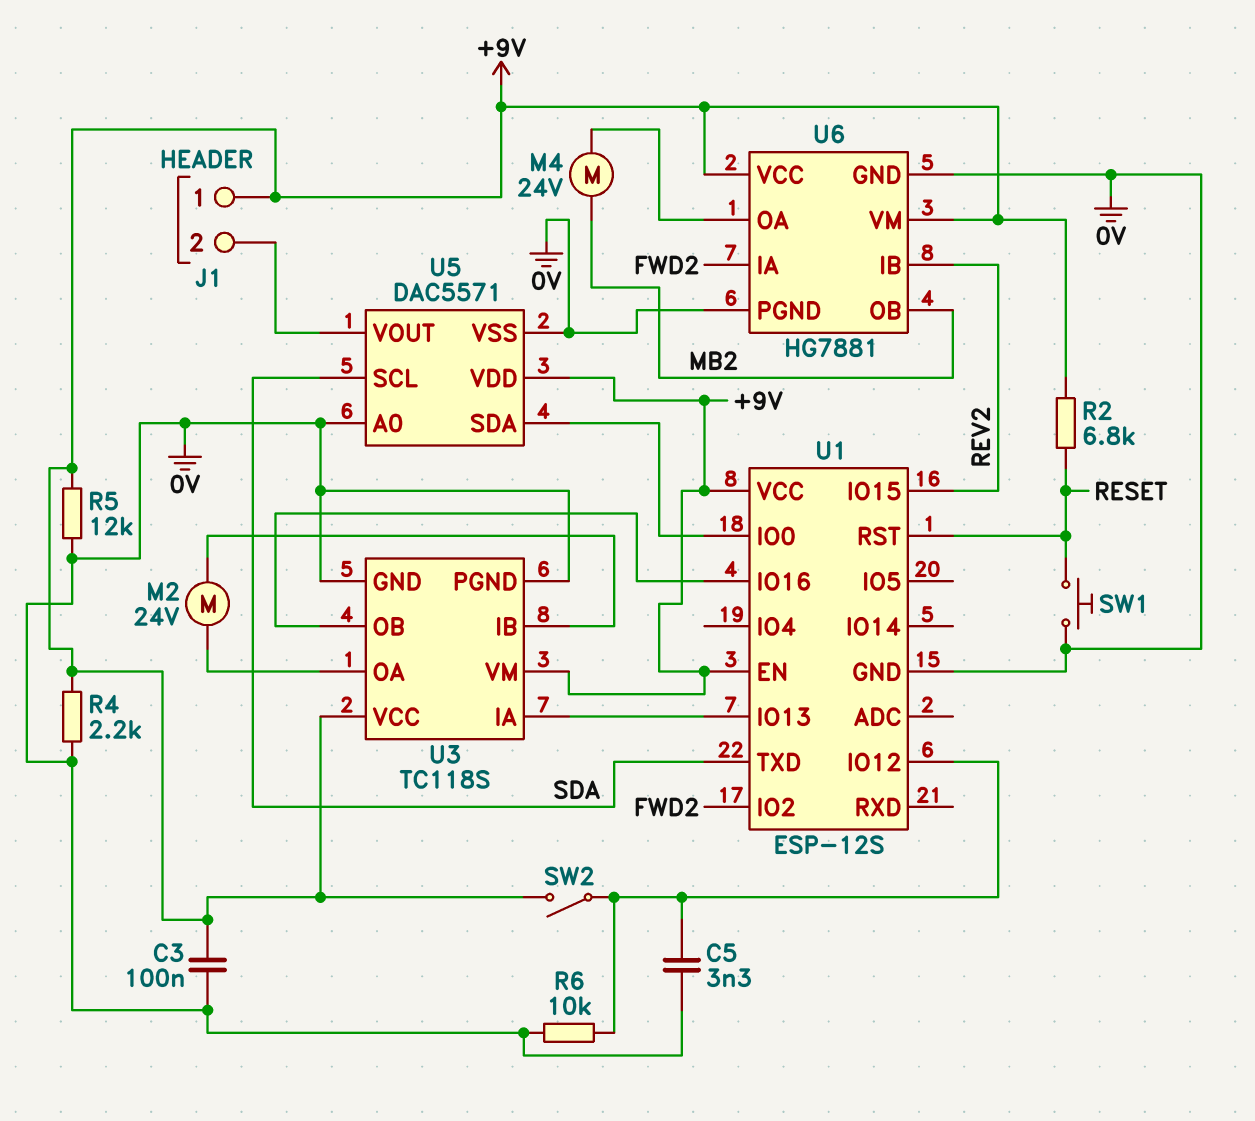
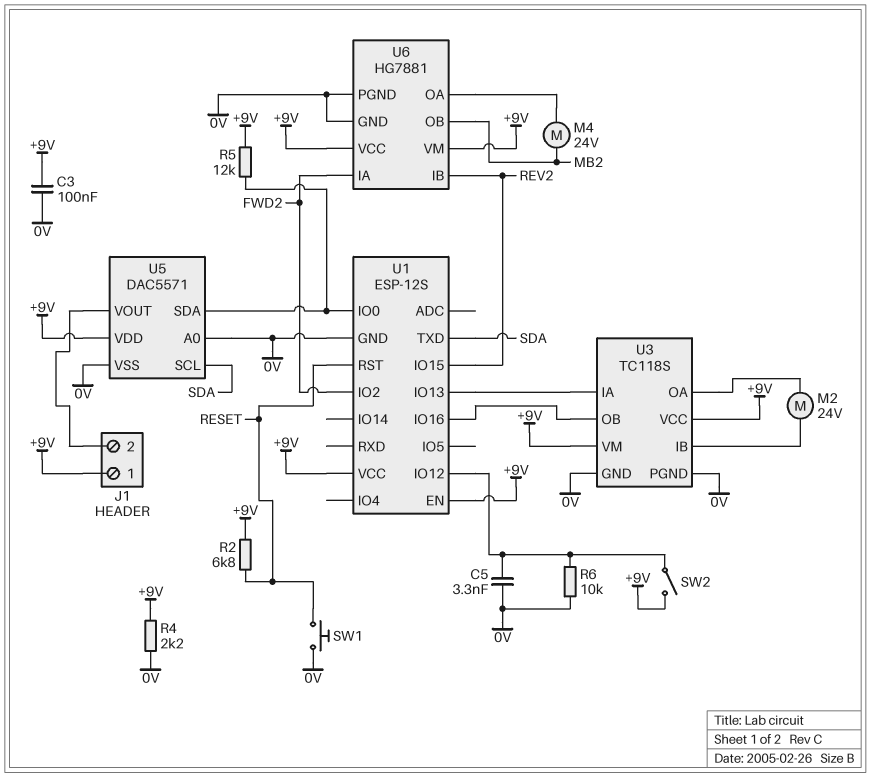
R5: 12k (+9V, 0V) -> 12k (+9V, U1/IO0)

